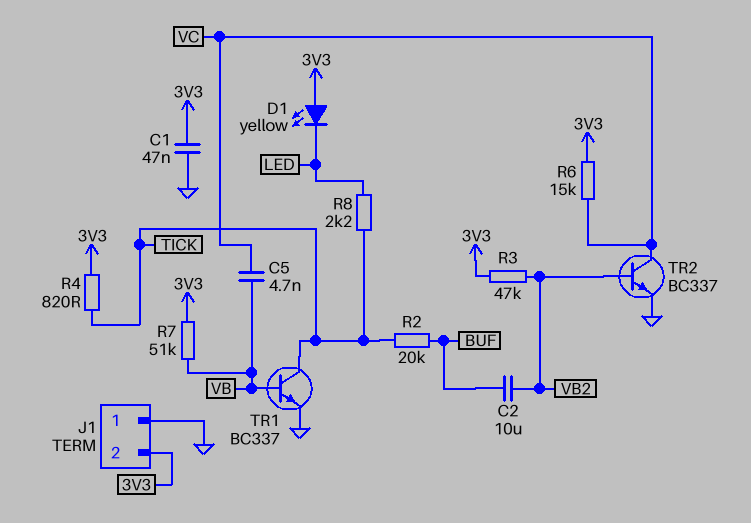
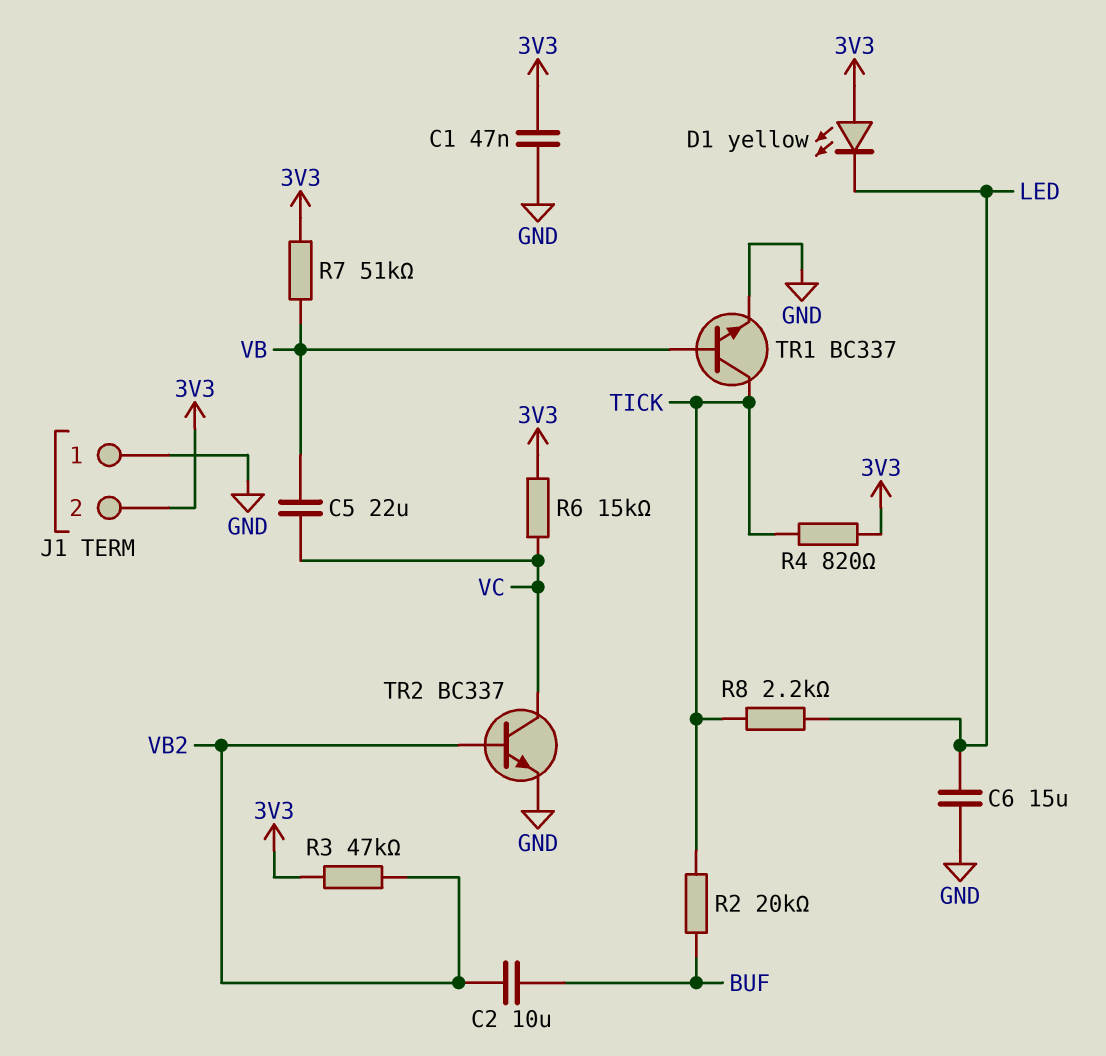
C5: 4.7nF (VB, VC) -> 22uF (VB, VC)
C6: none -> 15uF (GND, LED)

